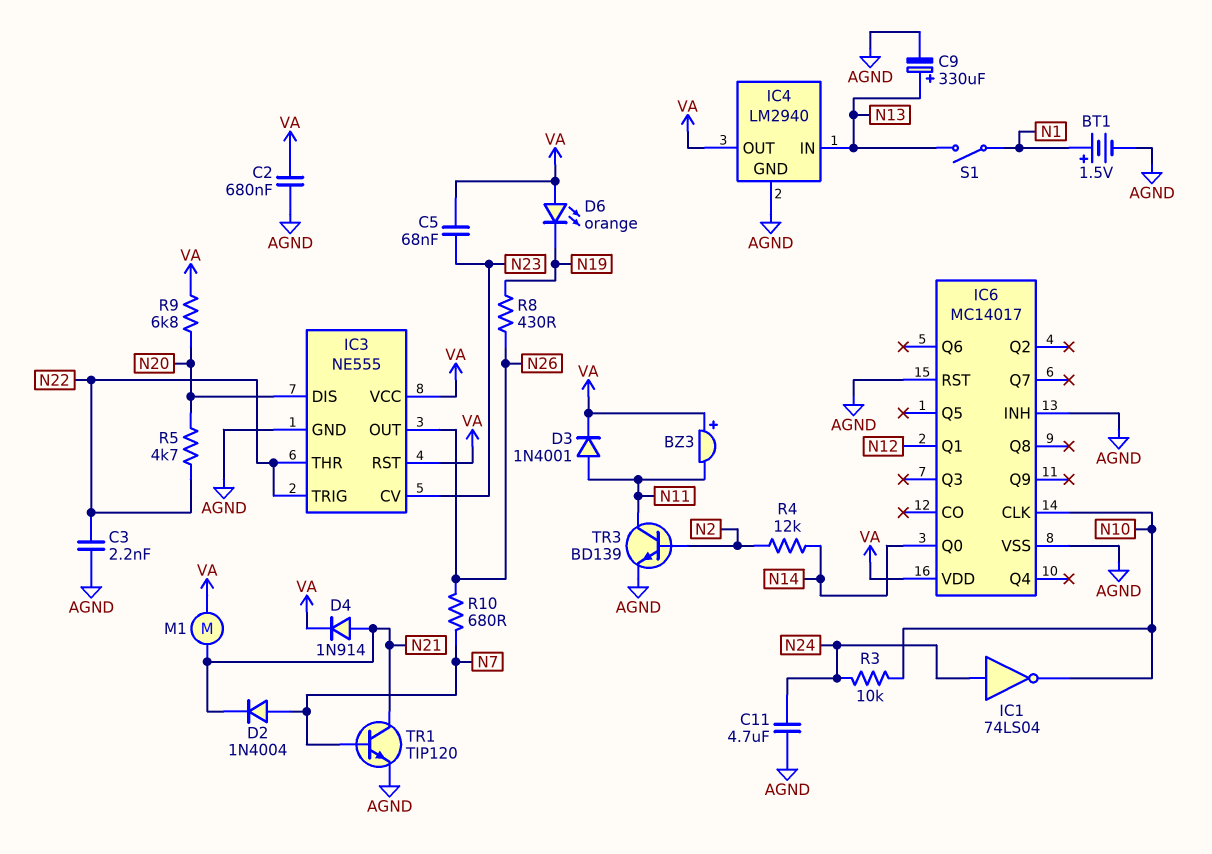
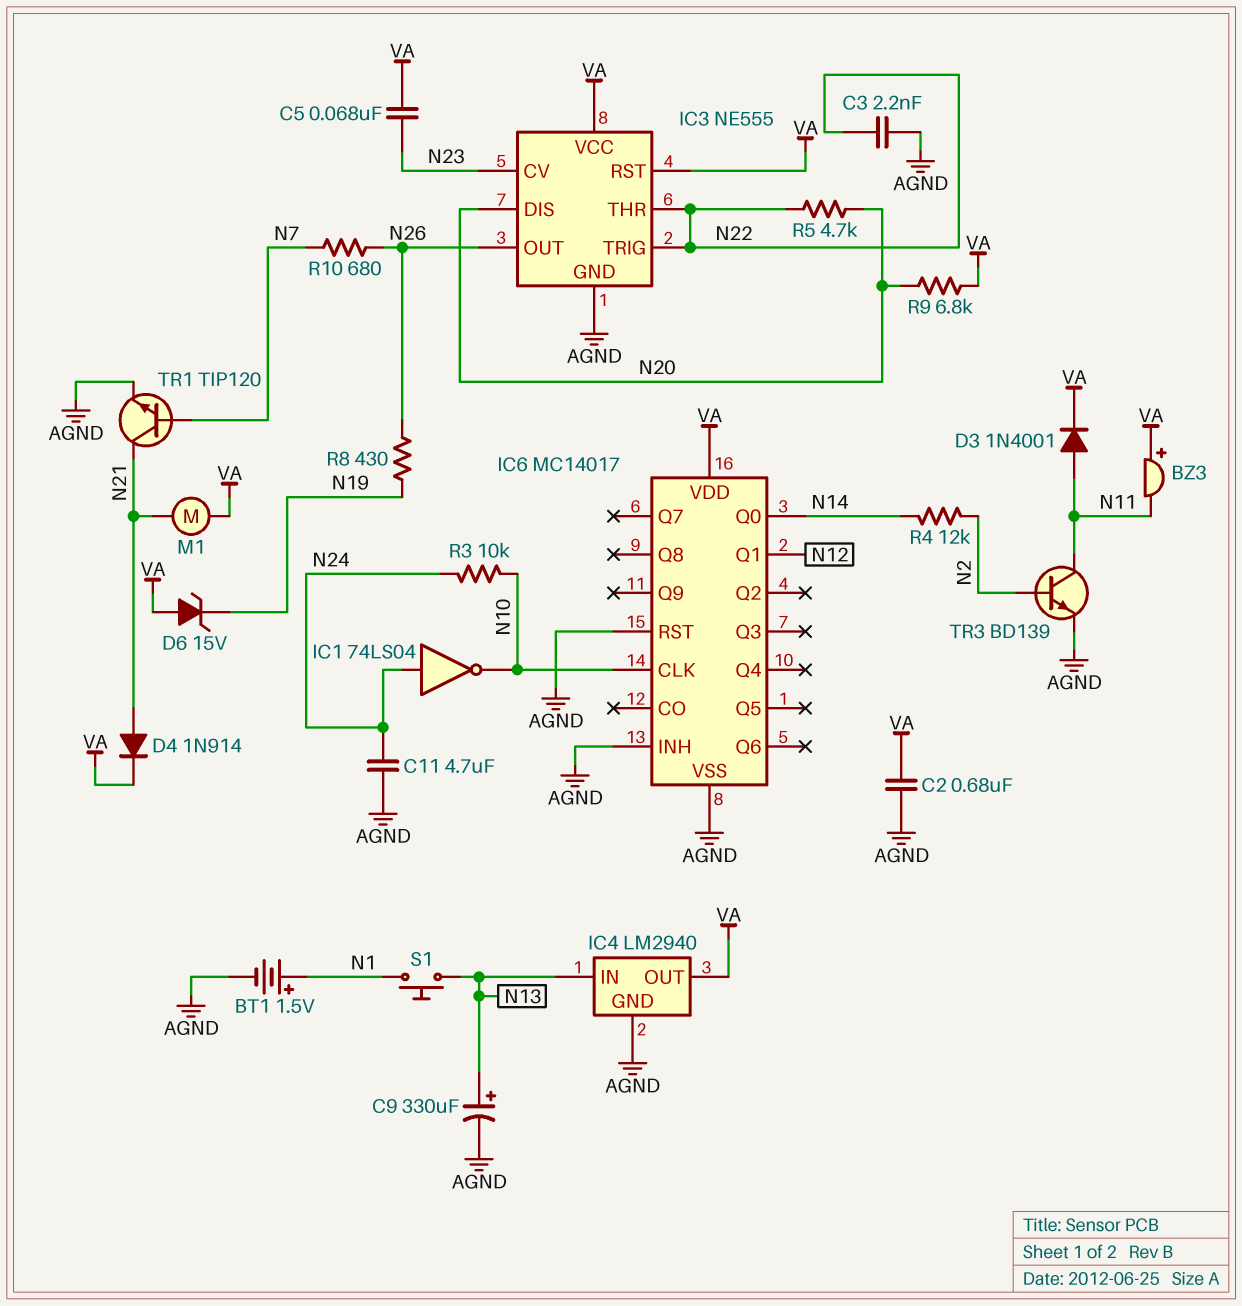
D2: diode 1N4004 (A N7, K N21) -> none
D6: LED orange (A VA, K N19) -> zener 15V (A VA, K N19)
S1: switch (N1, N13) -> button (N1, N13)

